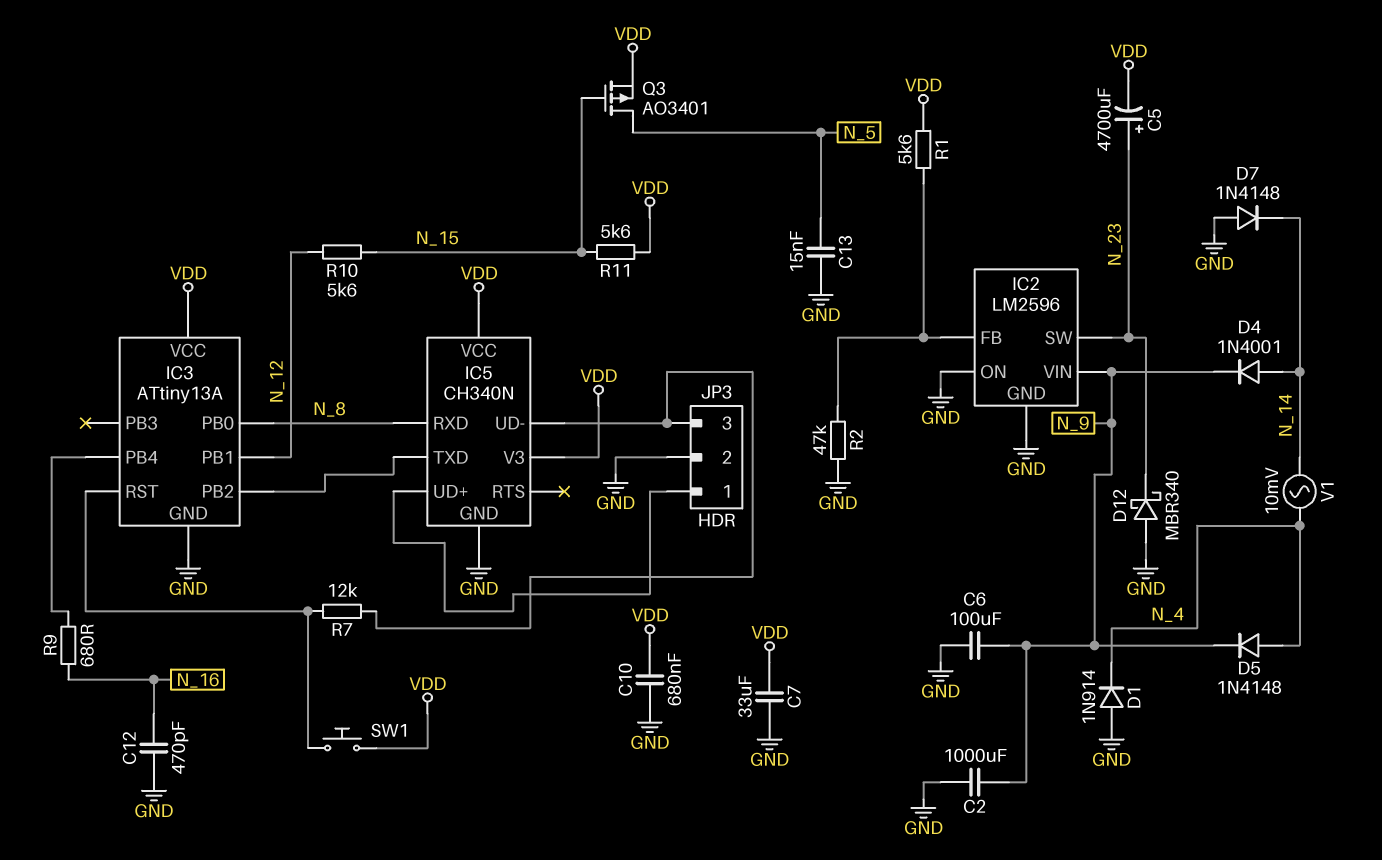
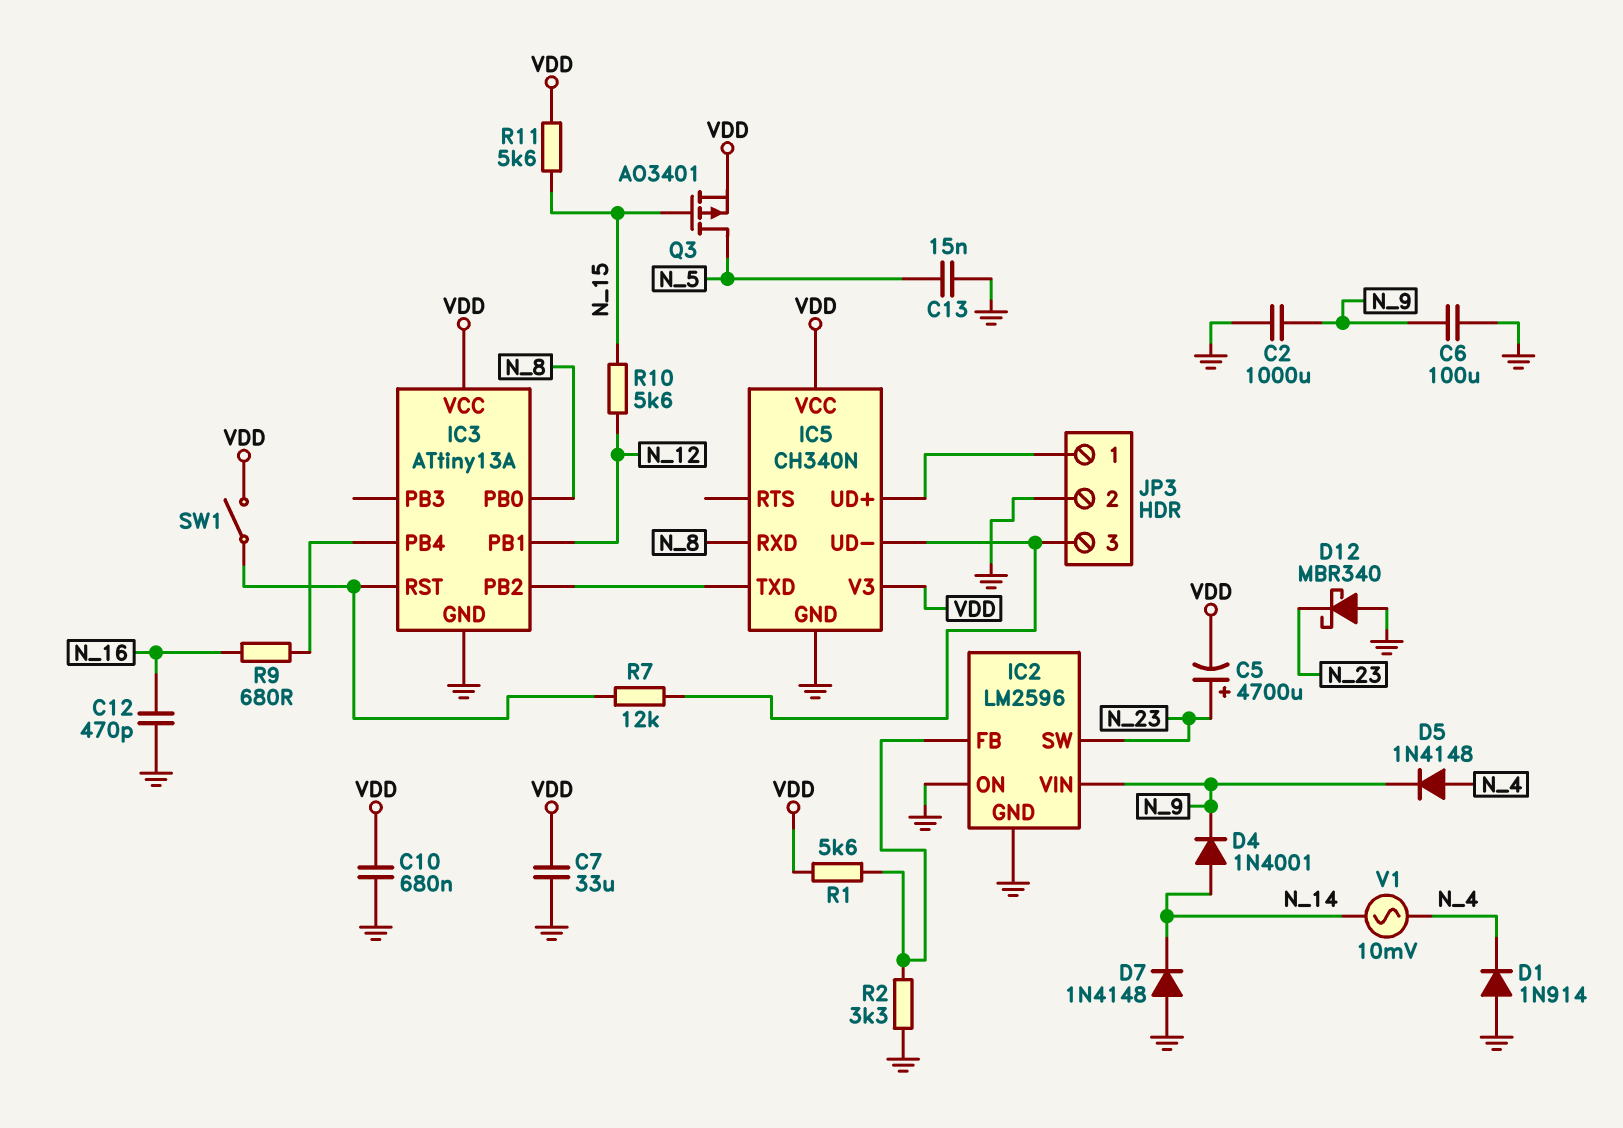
R2: 47k (GND, IC2/FB) -> 3.3k (GND, IC2/FB)
SW1: button (IC3/RST, VDD) -> switch (IC3/RST, VDD)

